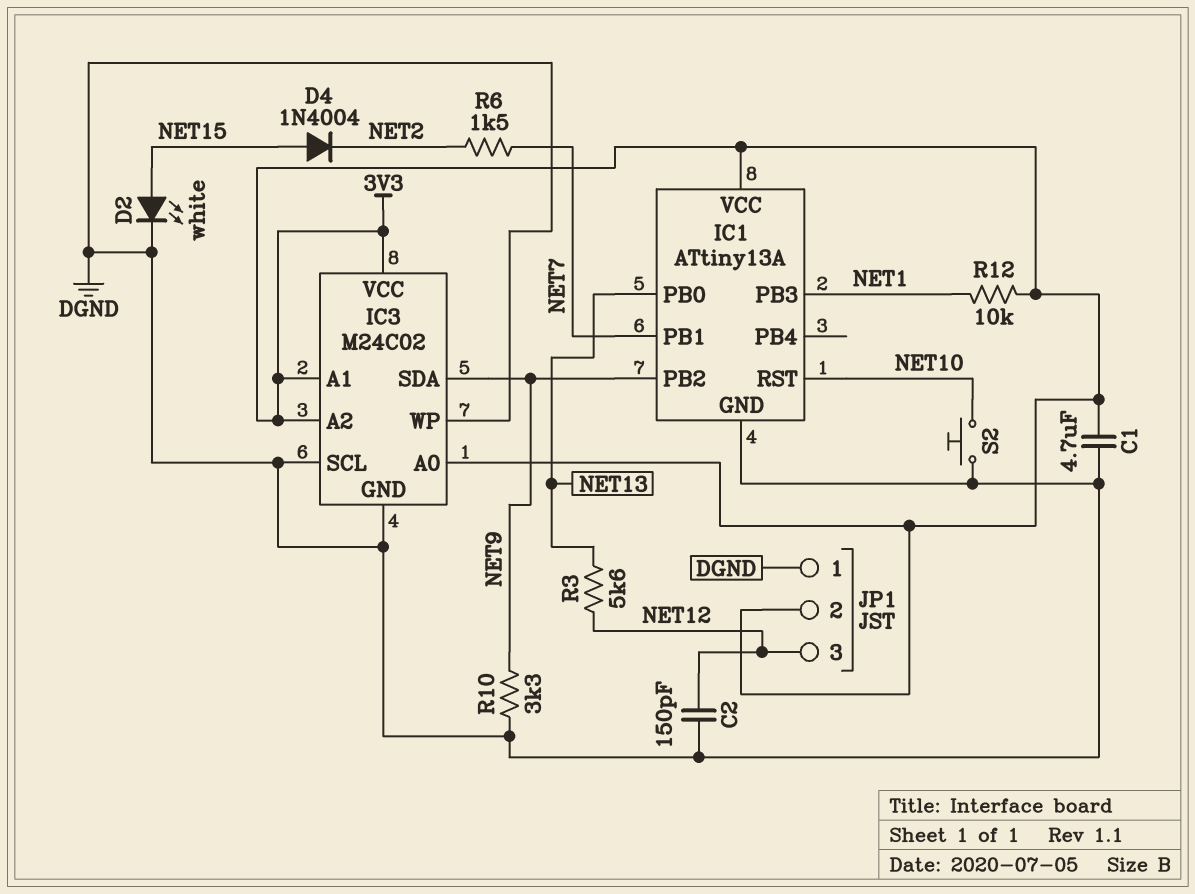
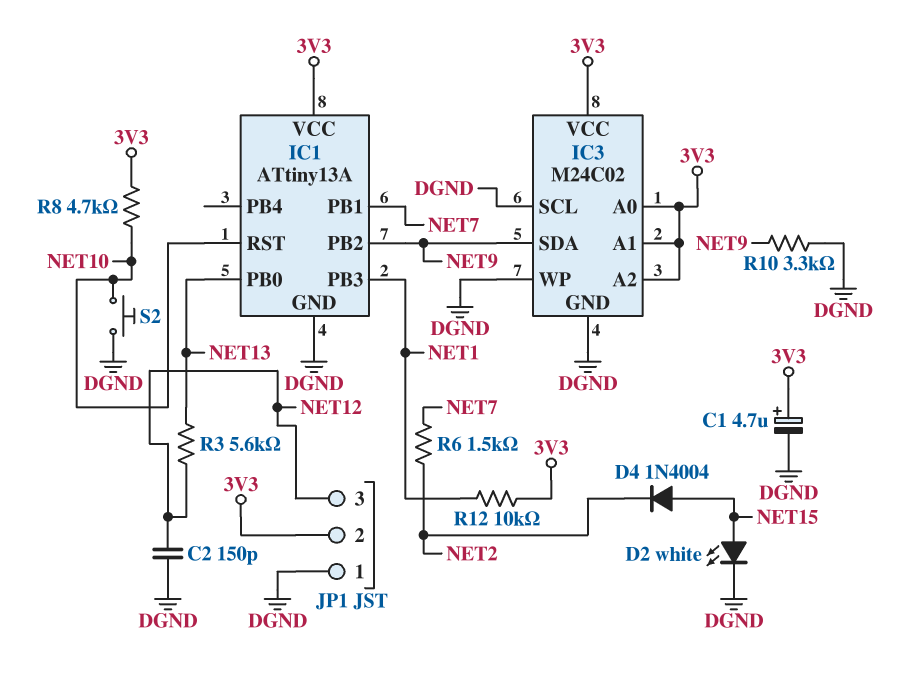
C1: 4.7uF (3V3, DGND) -> 4.7uF (plus 3V3, minus DGND)
R8: none -> 4.7k (3V3, NET10)

